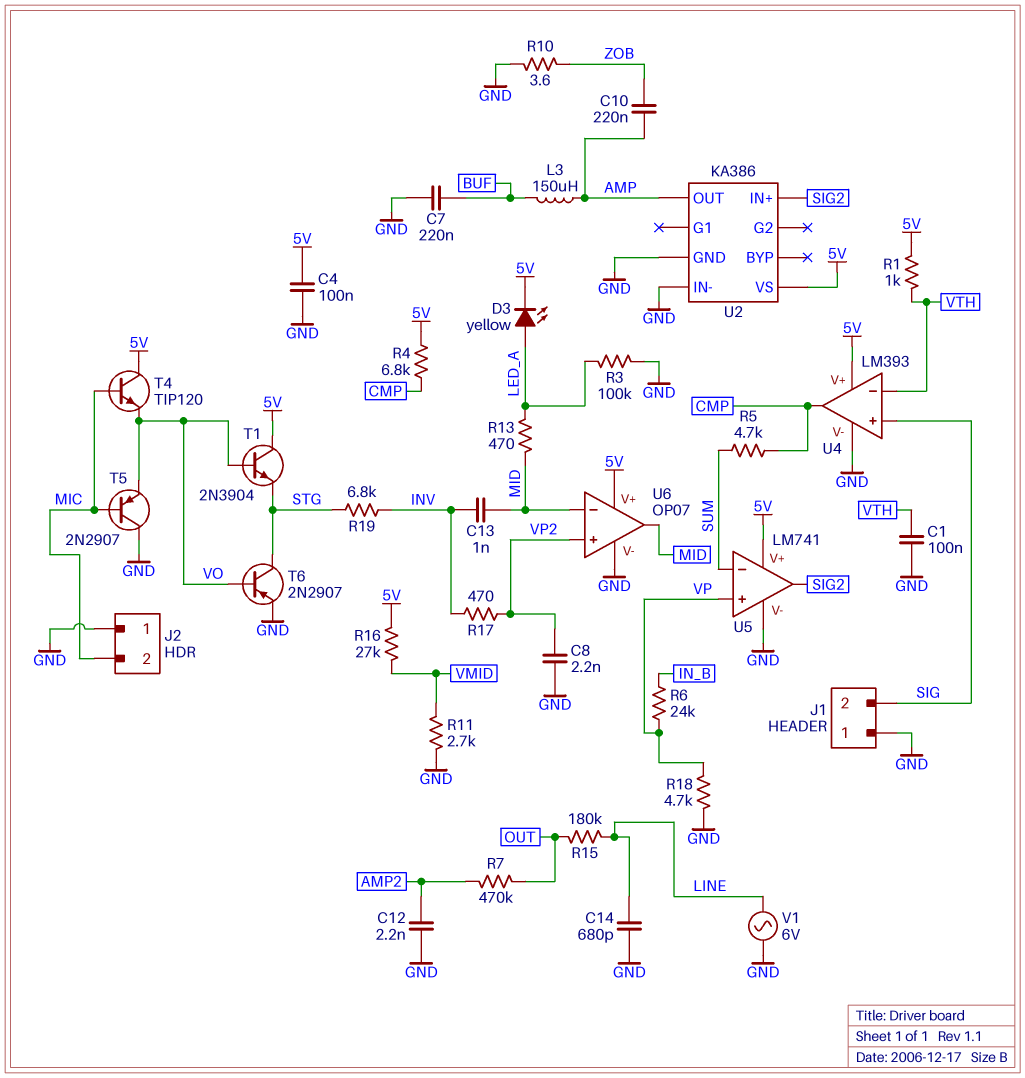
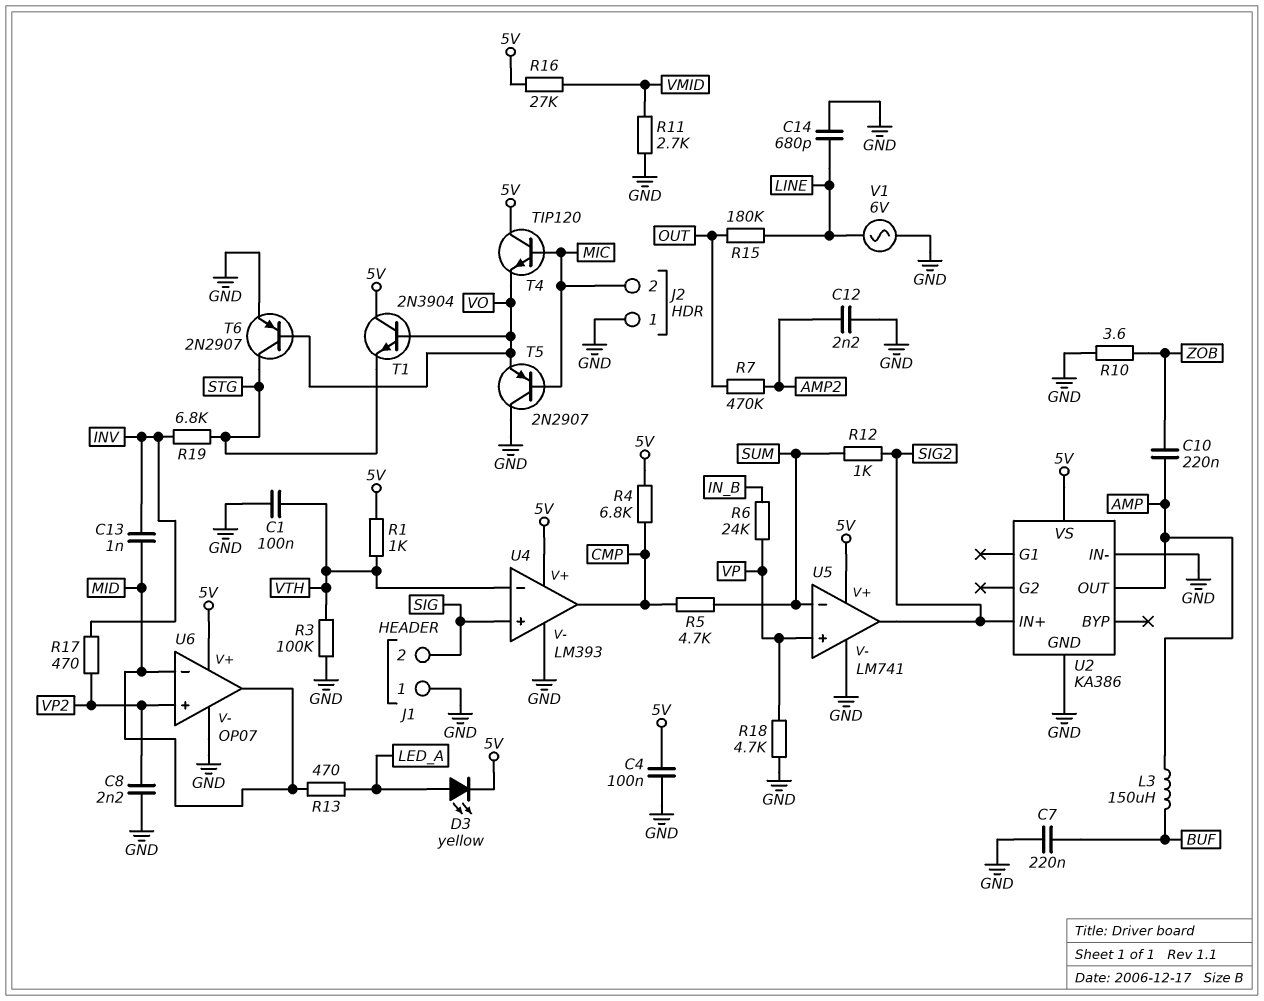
R3: 100k (GND, LED_A) -> 100k (GND, VTH)
R12: none -> 1k (SIG2, SUM)

